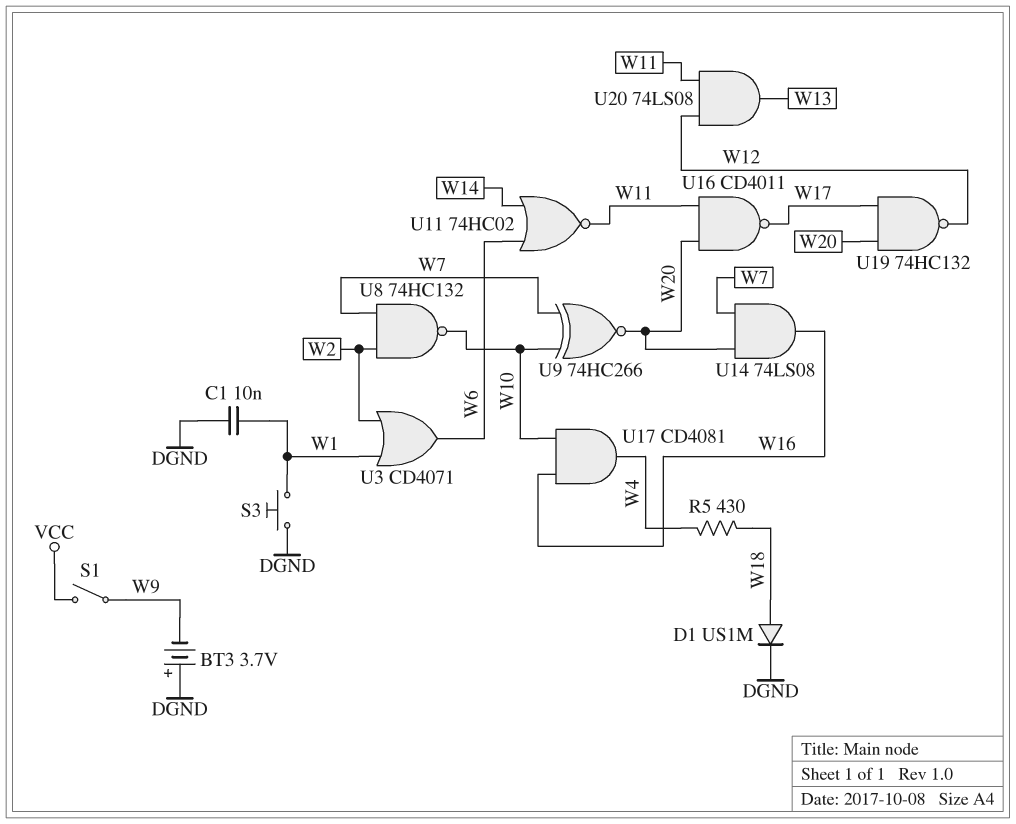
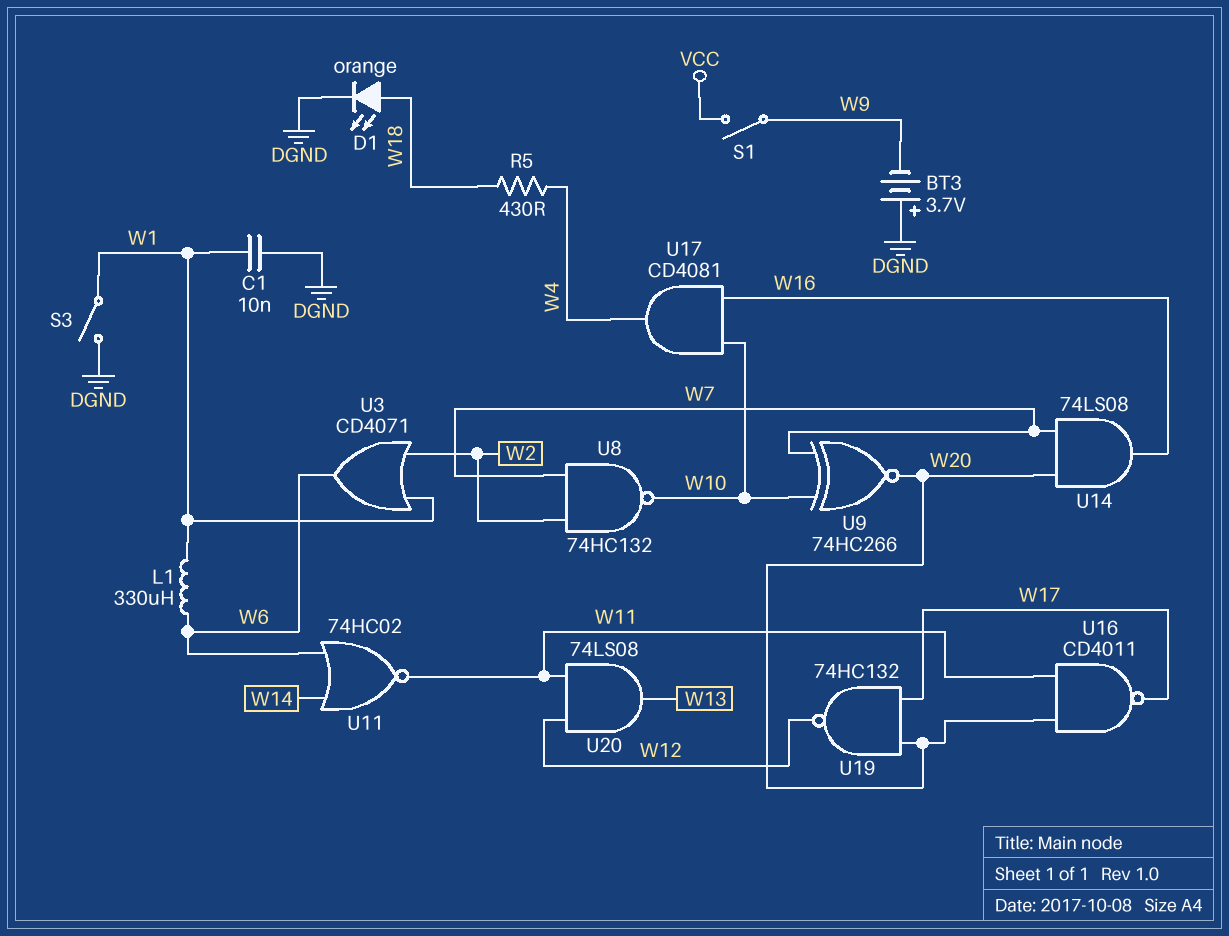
D1: diode US1M (A W18, K DGND) -> LED orange (A W18, K DGND)
L1: none -> 330uH (W1, W6)
S3: button (DGND, W1) -> switch (DGND, W1)

